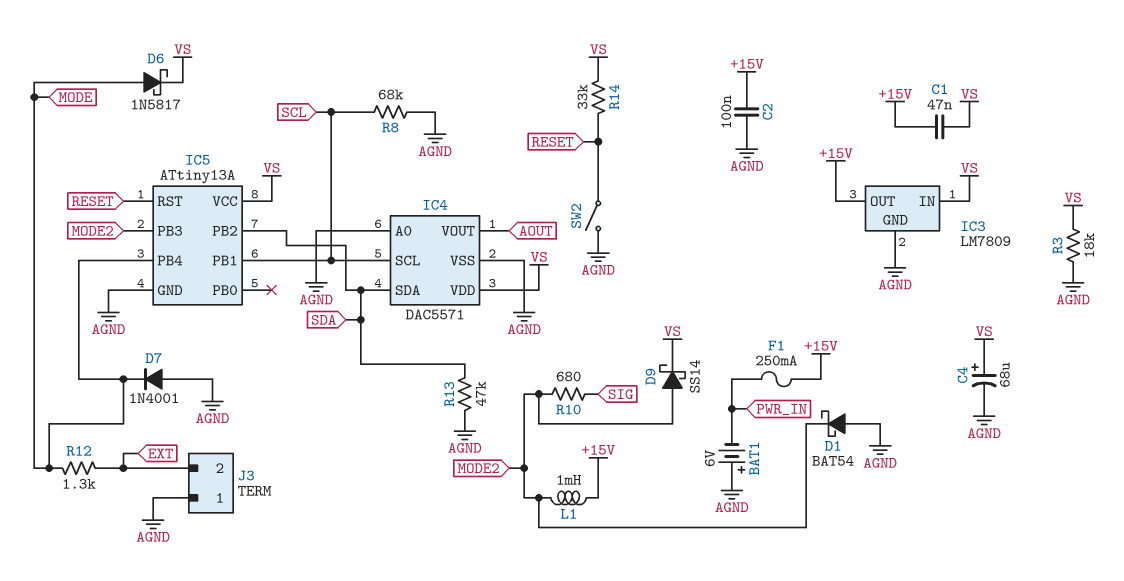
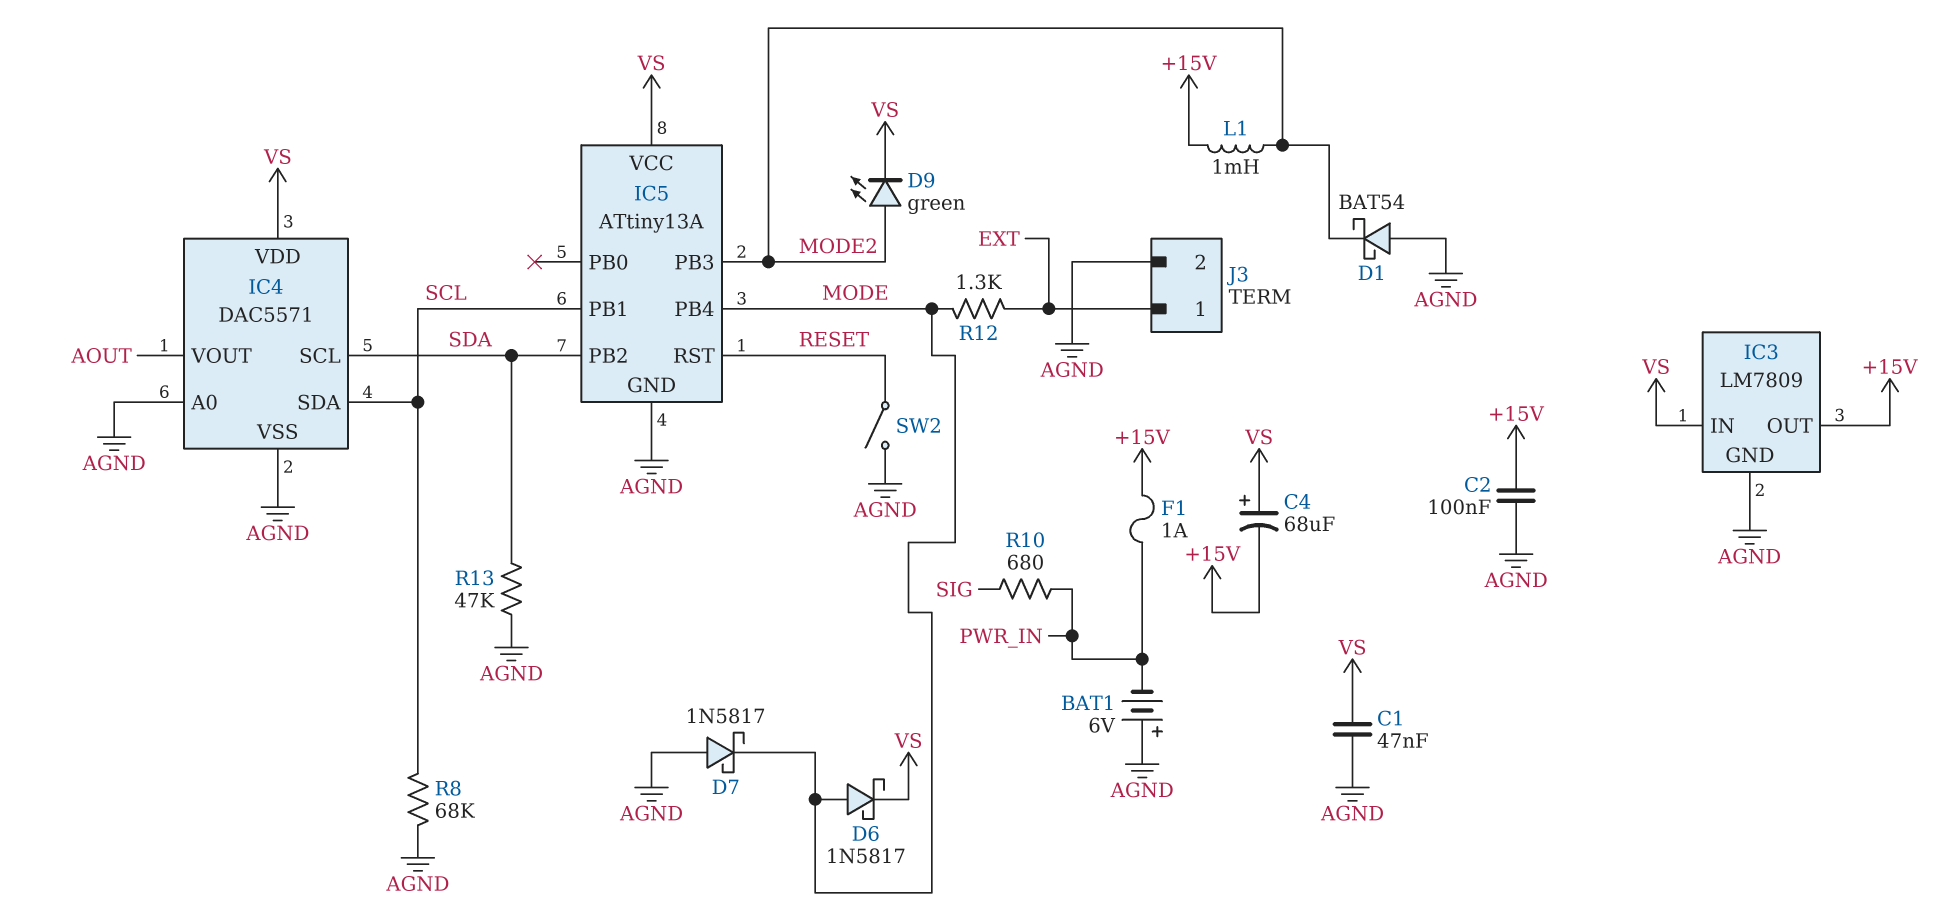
C1: 47nF (+15V, VS) -> 47nF (AGND, VS)
C4: 68uF (plus VS, minus AGND) -> 68uF (plus VS, minus +15V)
D7: diode 1N4001 (A AGND, K MODE) -> schottky 1N5817 (A AGND, K MODE)
D9: schottky SS14 (A MODE2, K VS) -> LED green (A MODE2, K VS)
F1: 250mA (+15V, PWR_IN) -> 1A (+15V, PWR_IN)
IC4 pin SCL: SCL -> SDA
IC4 pin SDA: SDA -> SCL
J3 pin 1: AGND -> EXT
J3 pin 2: EXT -> AGND
R3: 18k (AGND, VS) -> none
R10: 680 (MODE2, SIG) -> 680 (PWR_IN, SIG)
R14: 33k (RESET, VS) -> none

